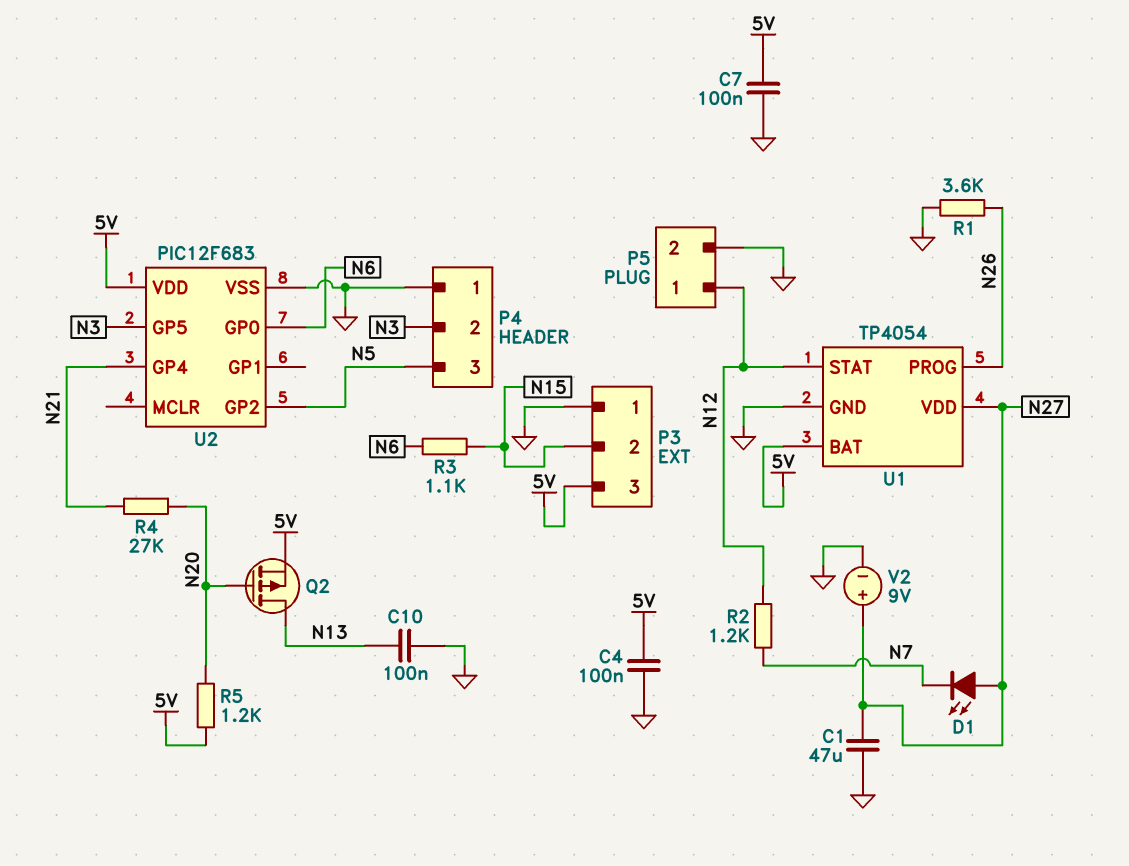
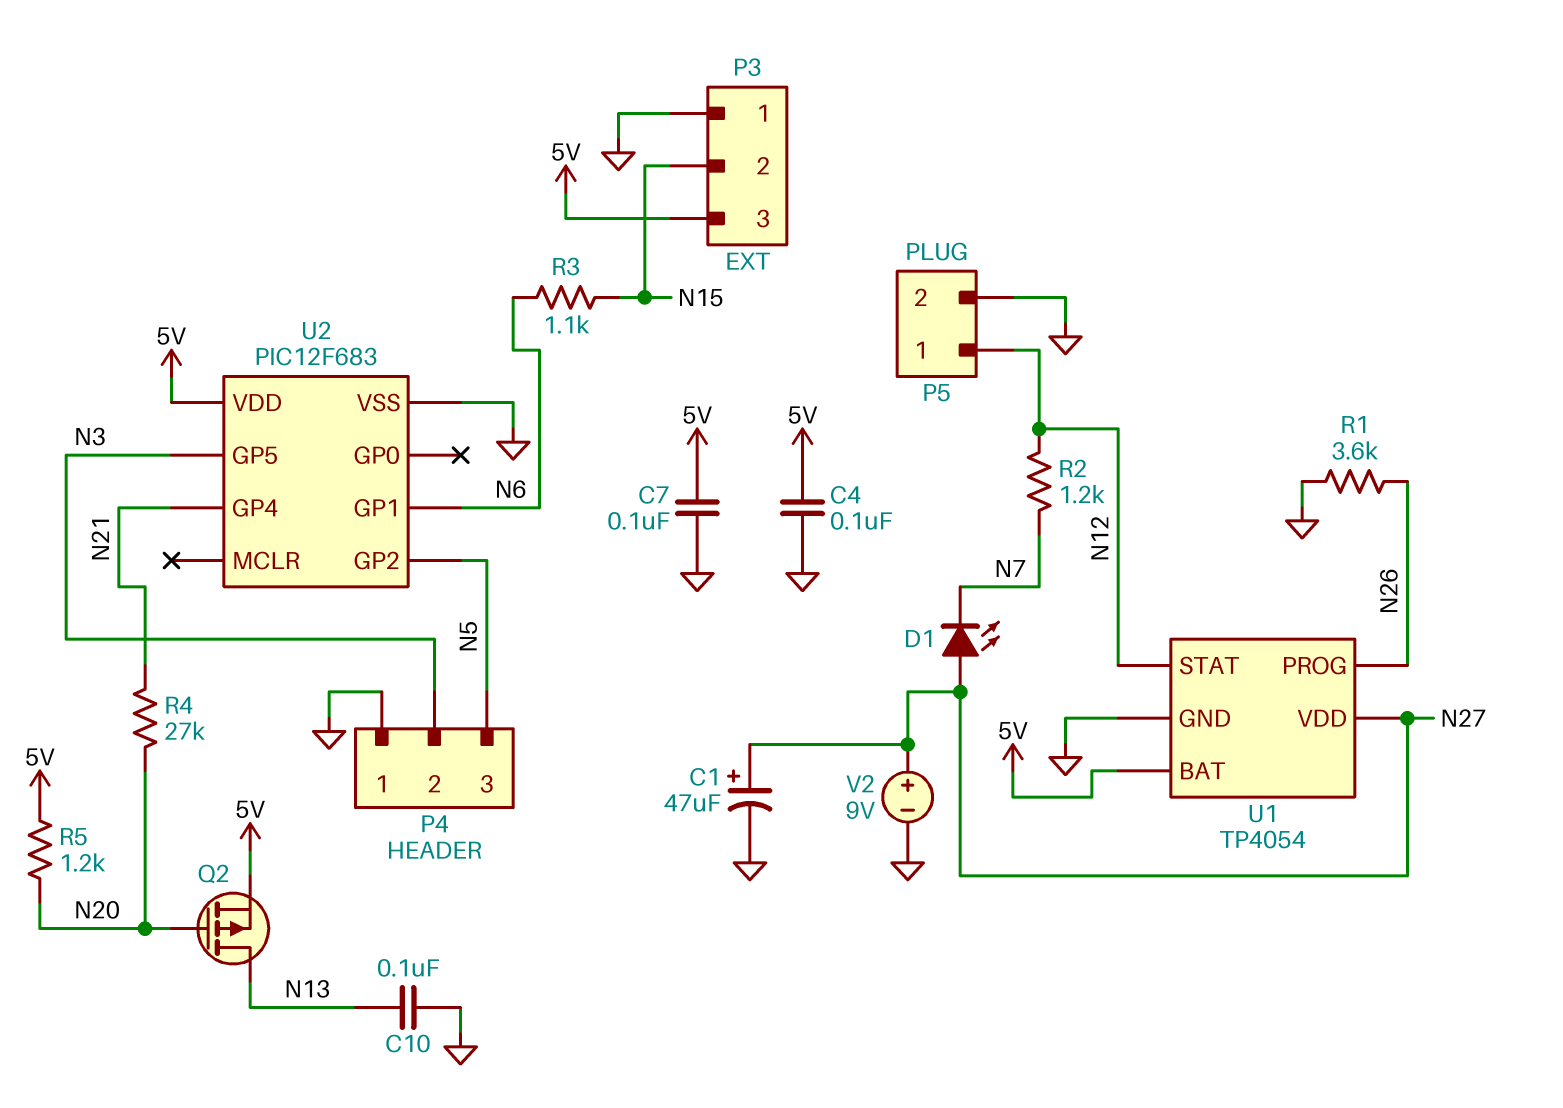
C1: 47uF (GND, N27) -> 47uF (plus N27, minus GND)
U2 pin GP0: N6 -> none
U2 pin GP1: none -> N6

